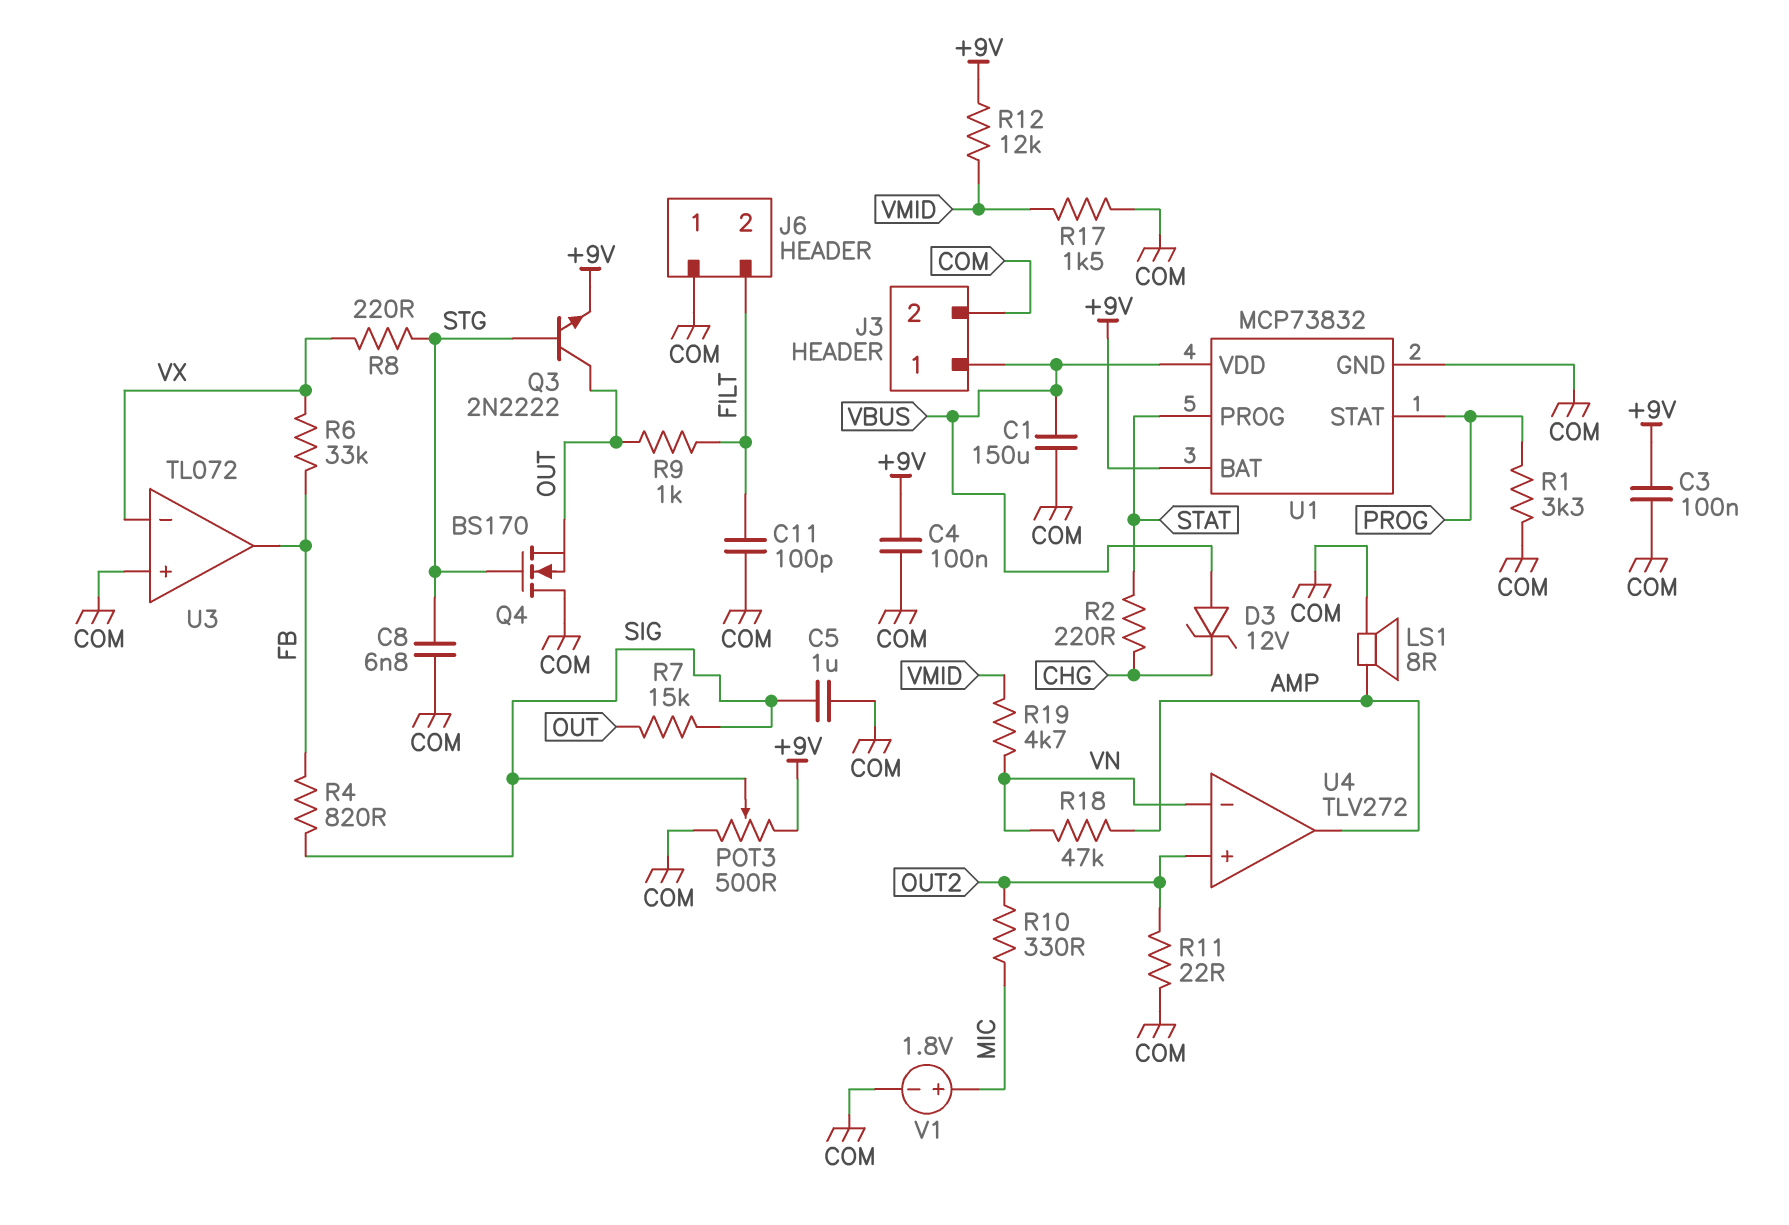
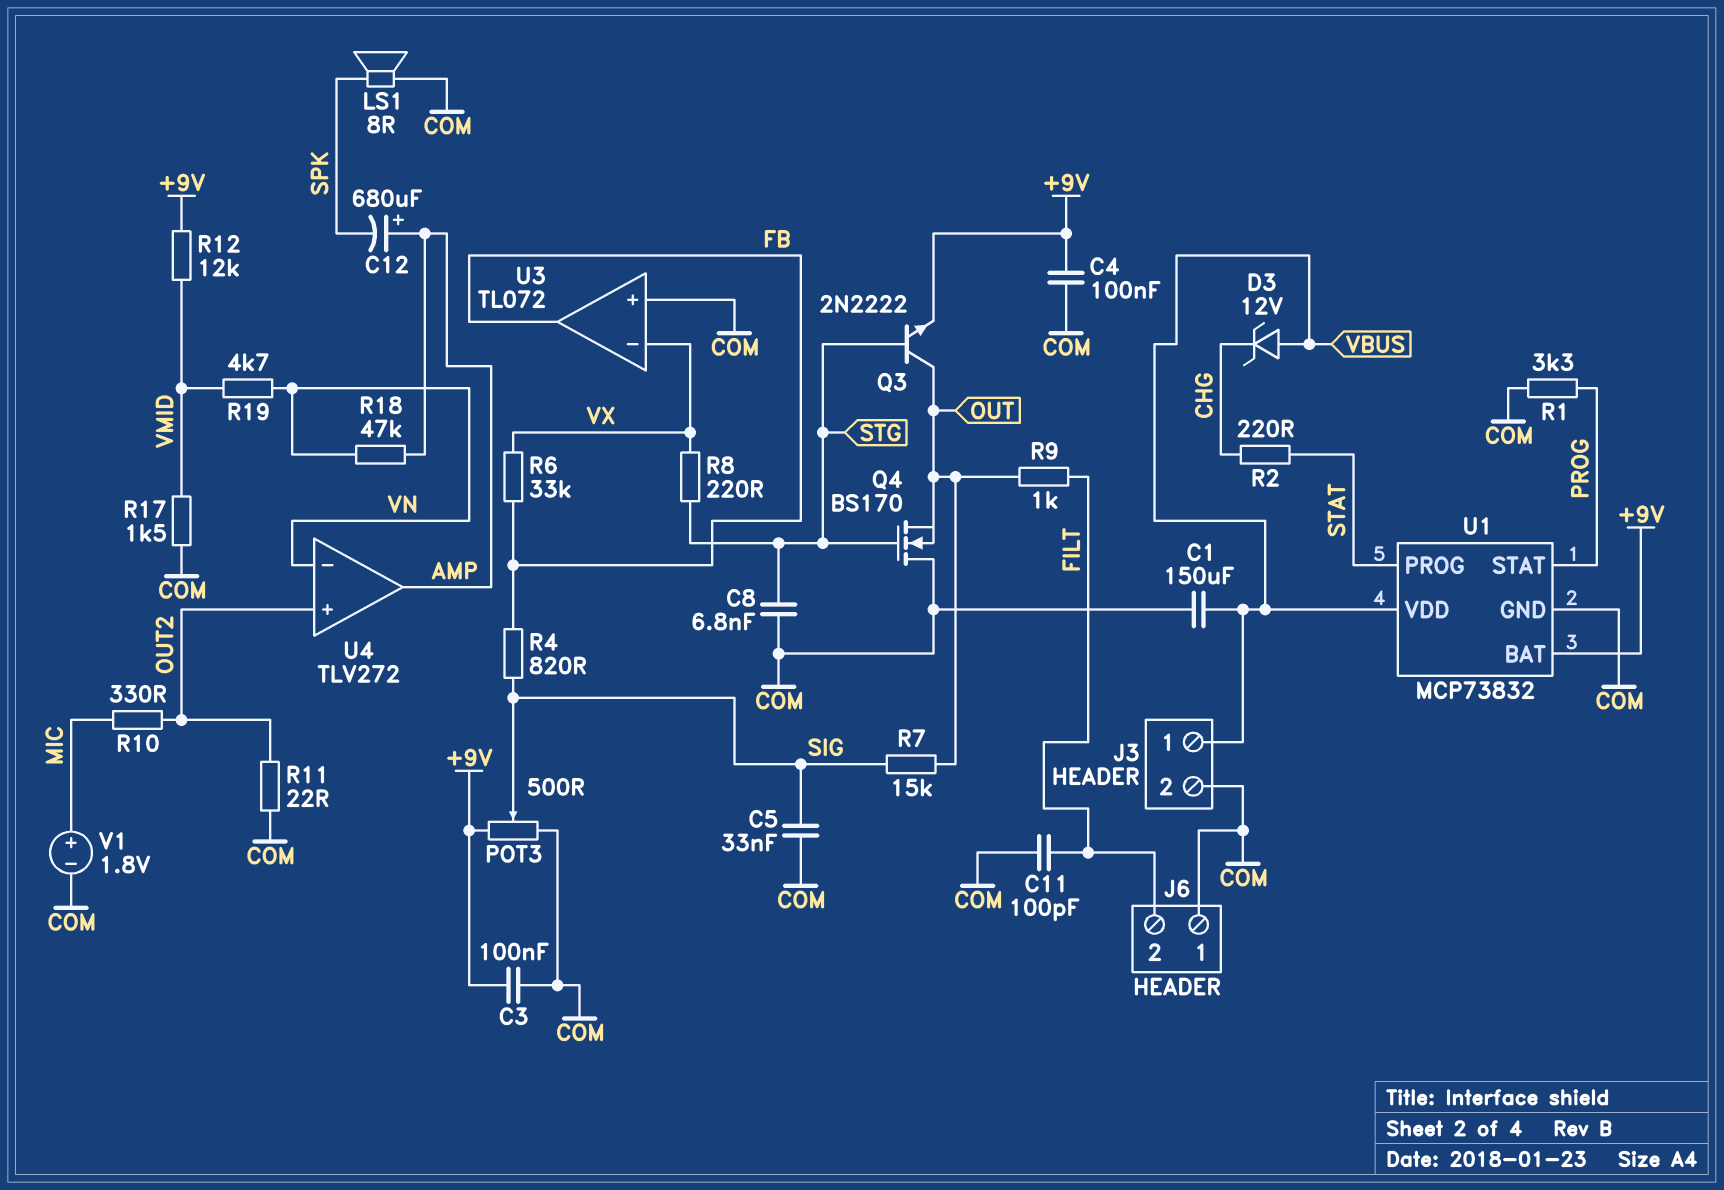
C5: 1uF (COM, SIG) -> 33nF (COM, SIG)
C12: none -> 680uF (plus AMP, minus SPK)
LS1: speaker 8R (AMP, COM) -> speaker 8R (COM, SPK)

